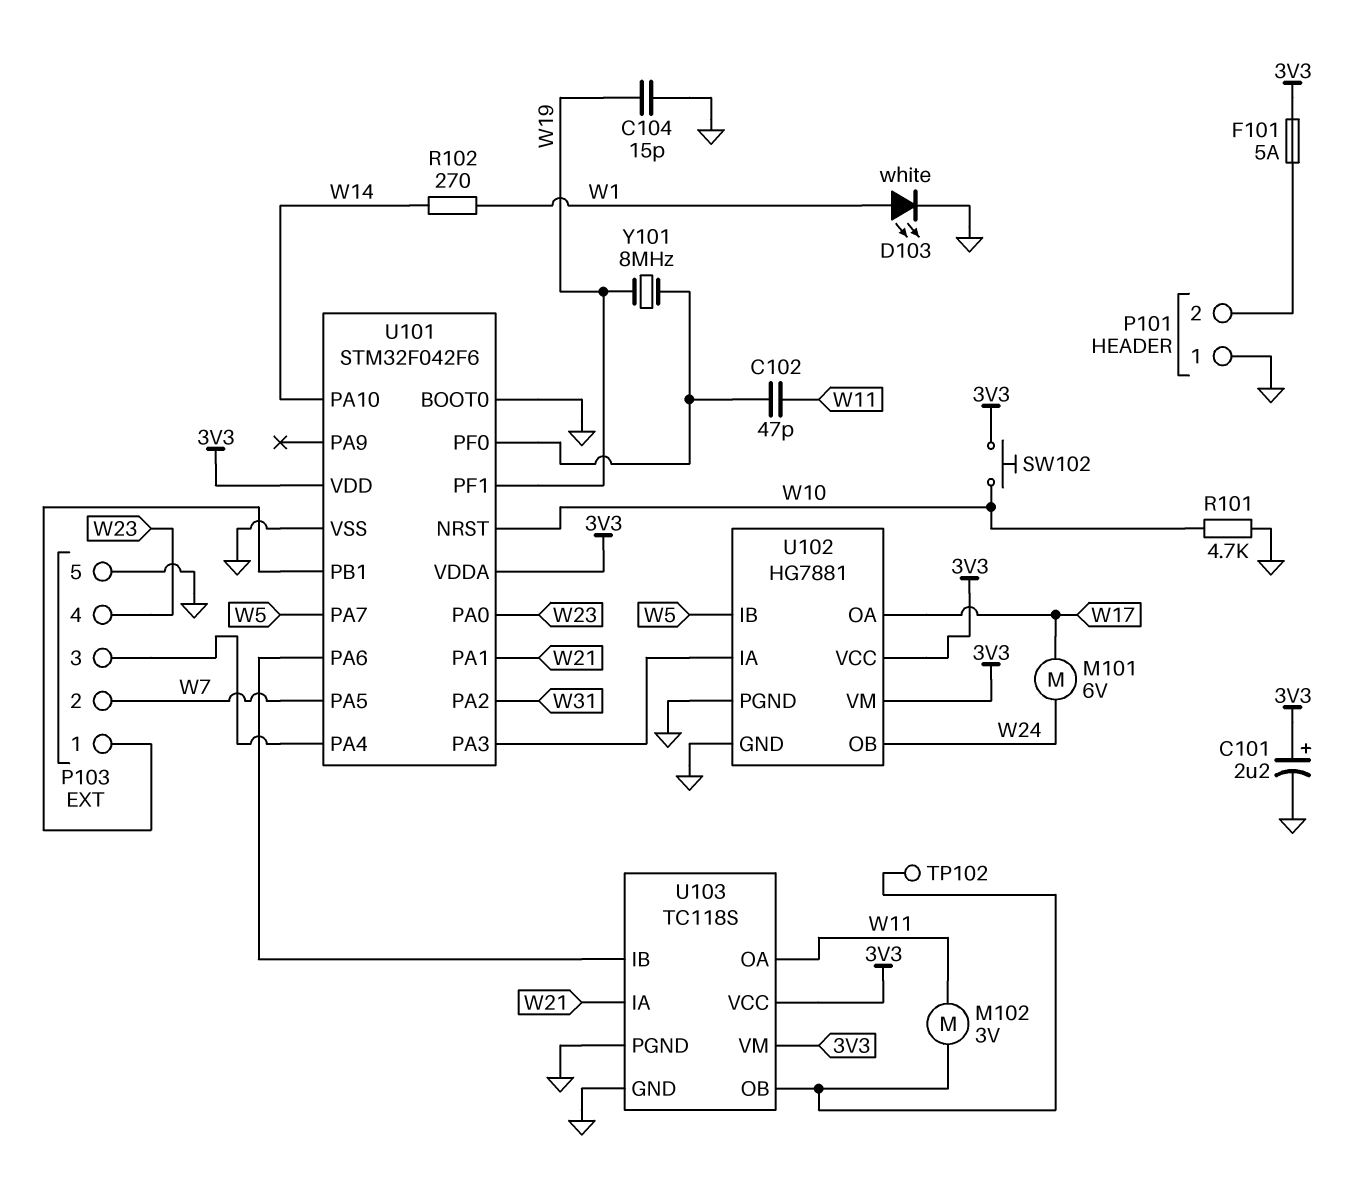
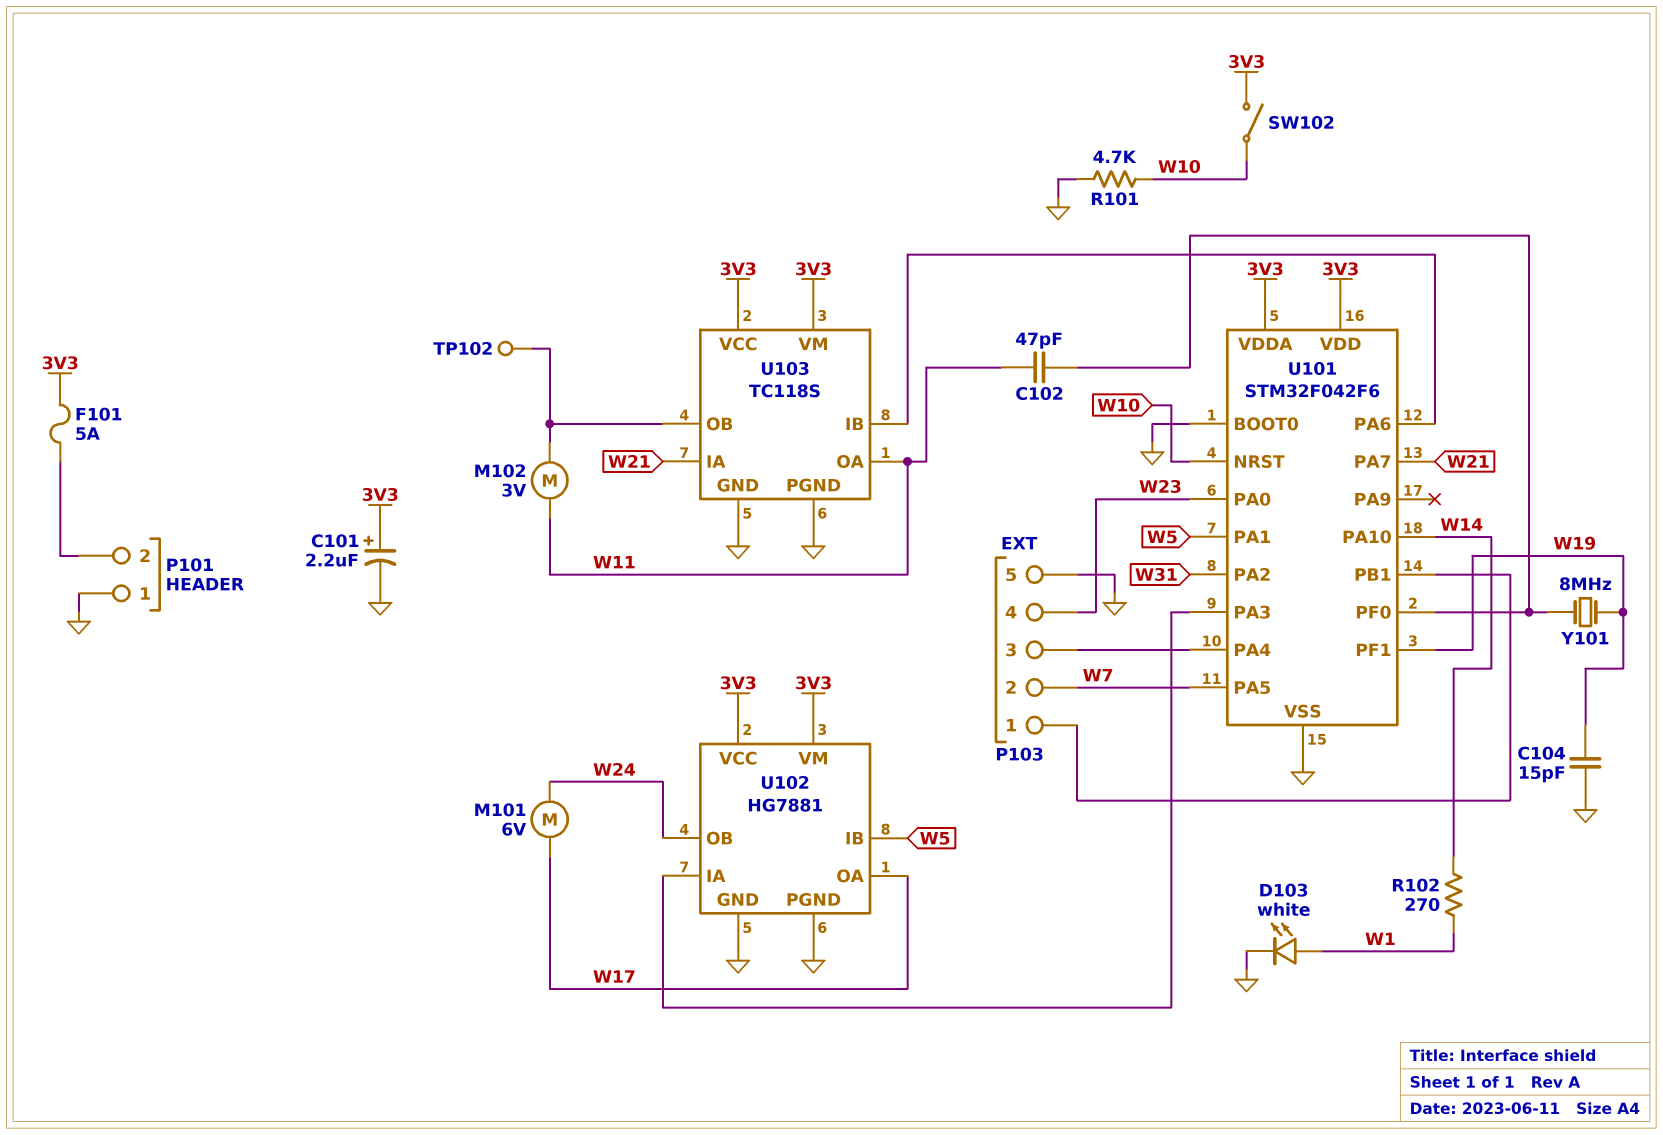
SW102: button (3V3, W10) -> switch (3V3, W10)
U101 pin PA1: W21 -> W5
U101 pin PA7: W5 -> W21

